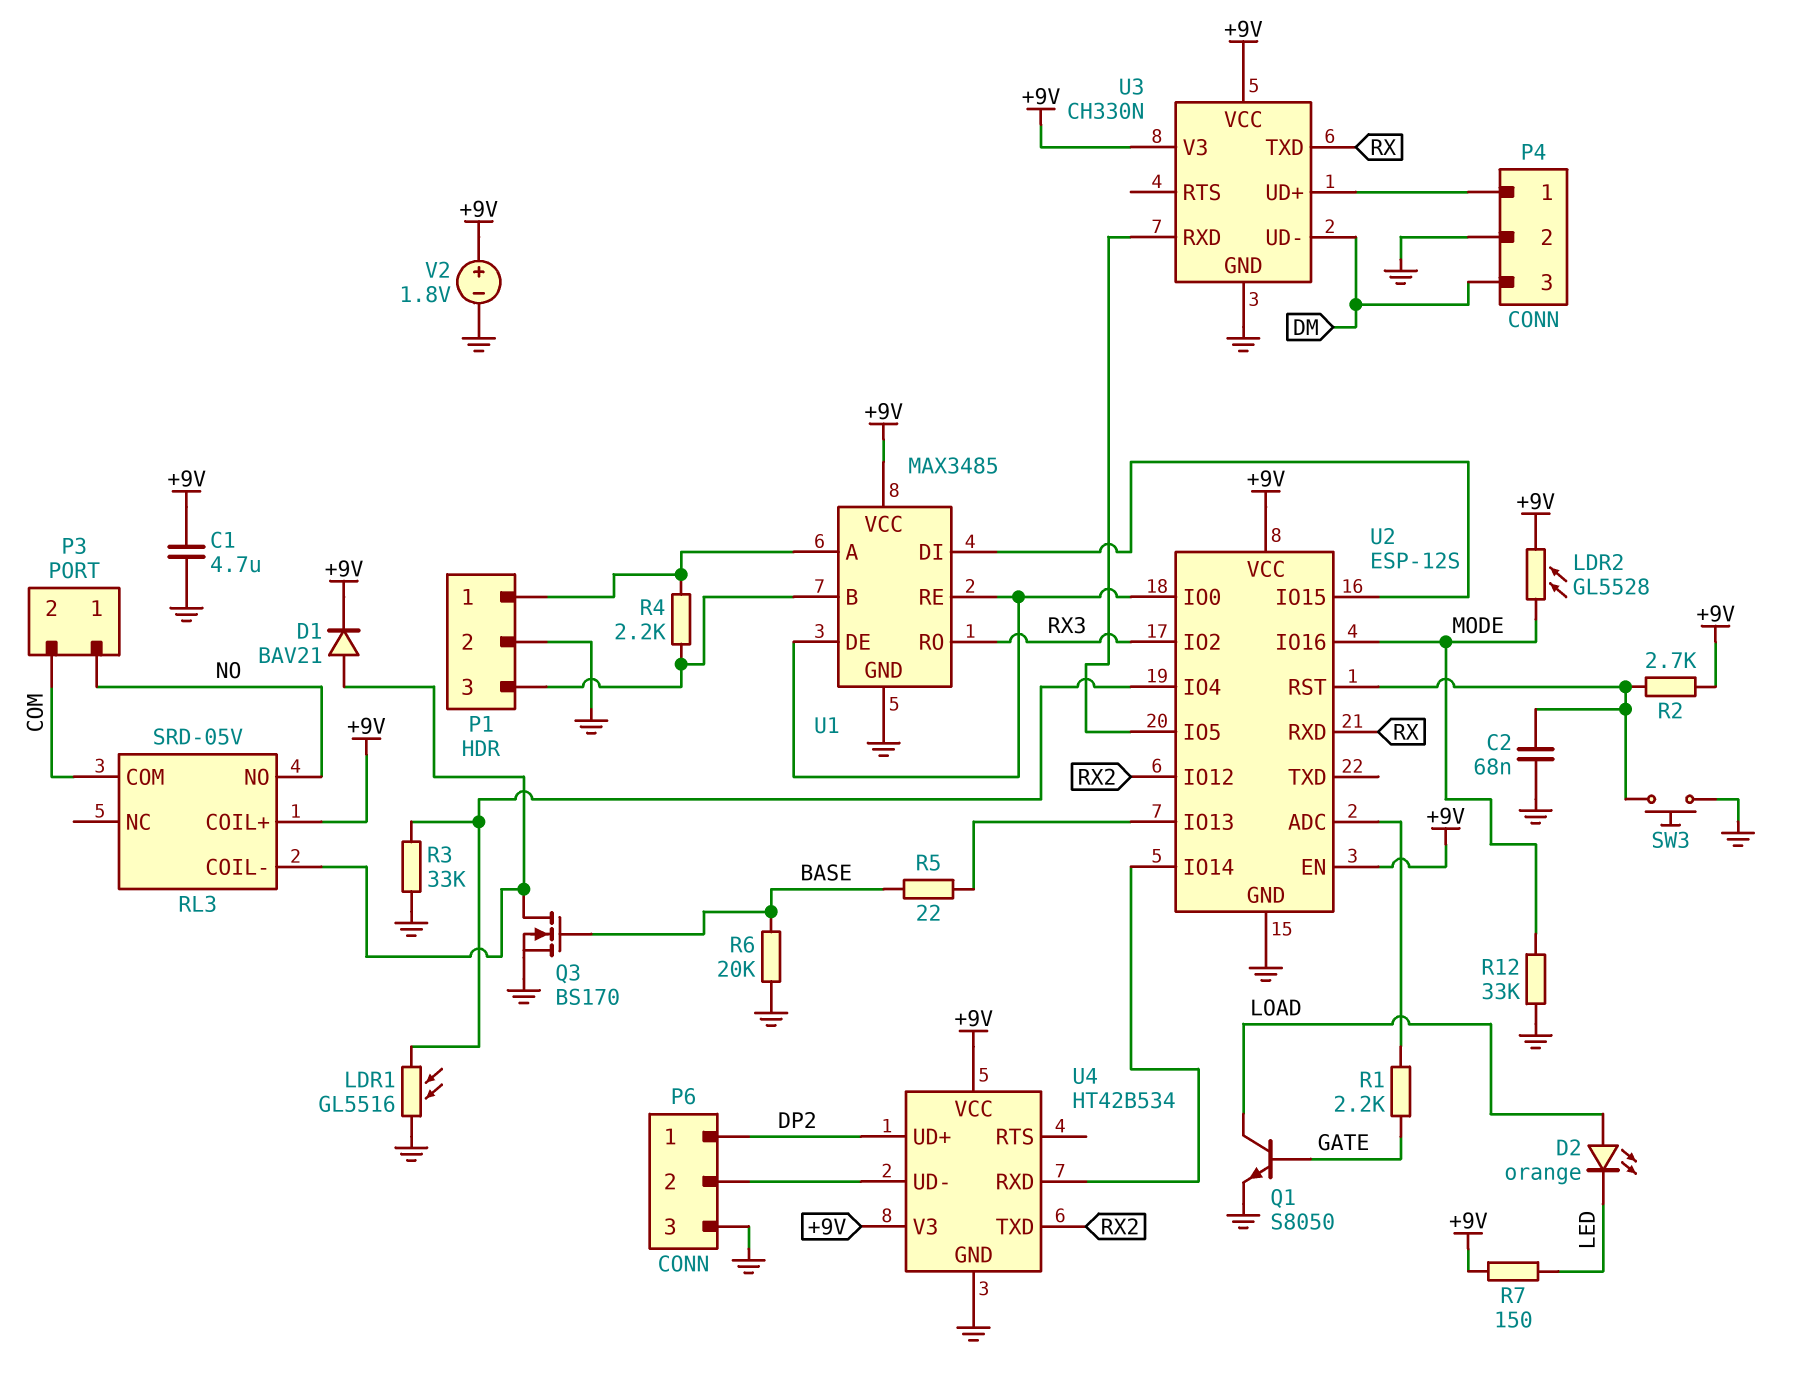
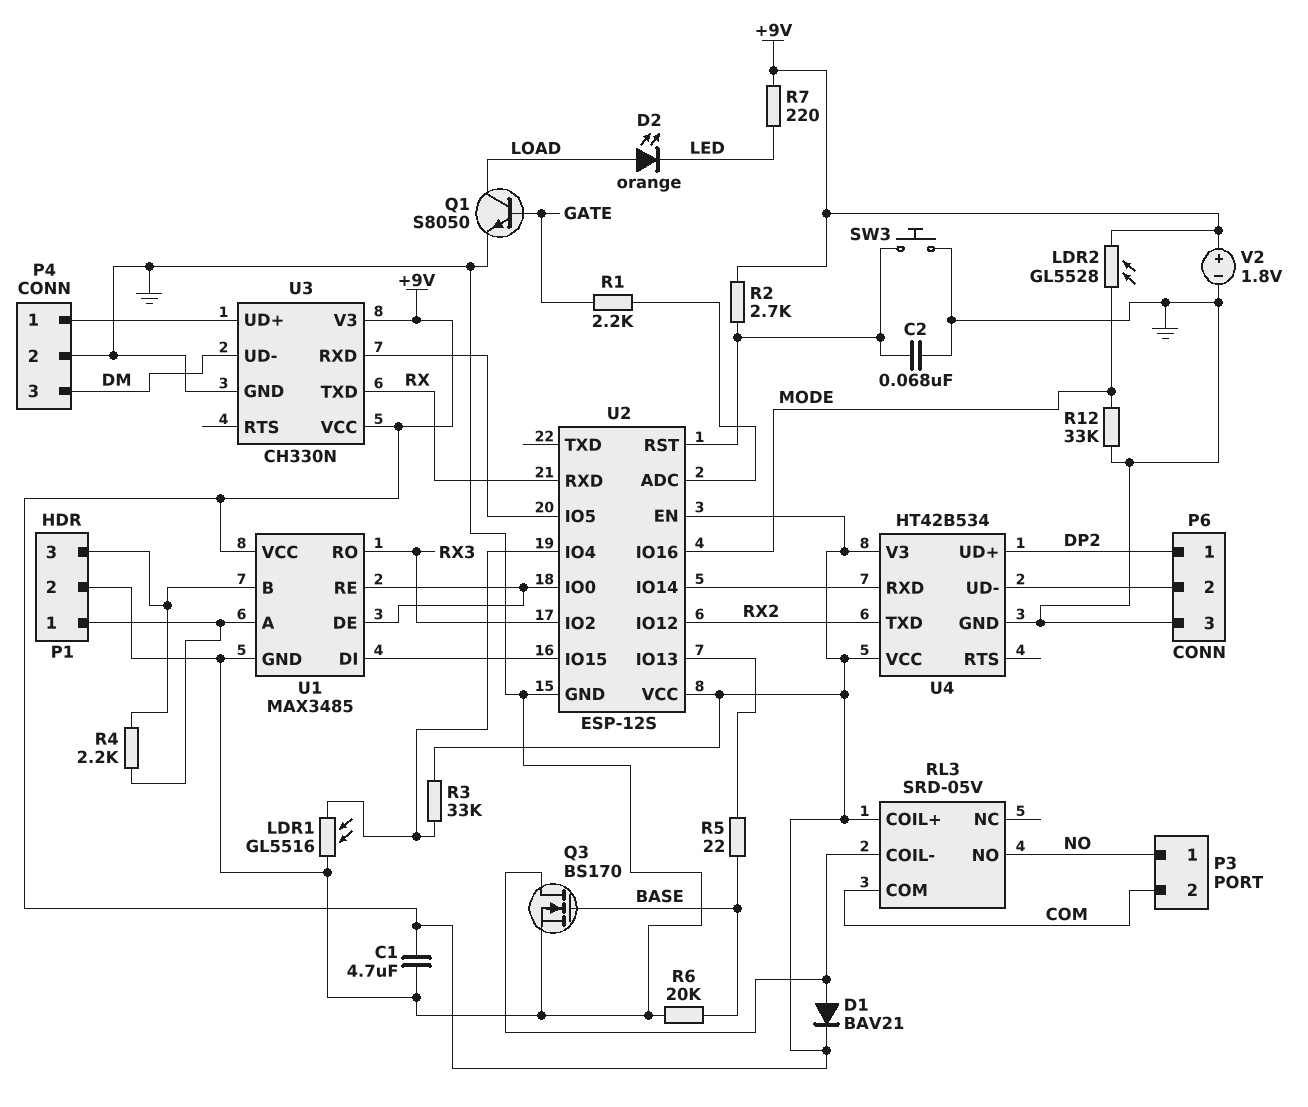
R3: 33k (GND, U2/IO4) -> 33k (+9V, U2/IO4)
R7: 150 (+9V, LED) -> 220 (+9V, LED)

